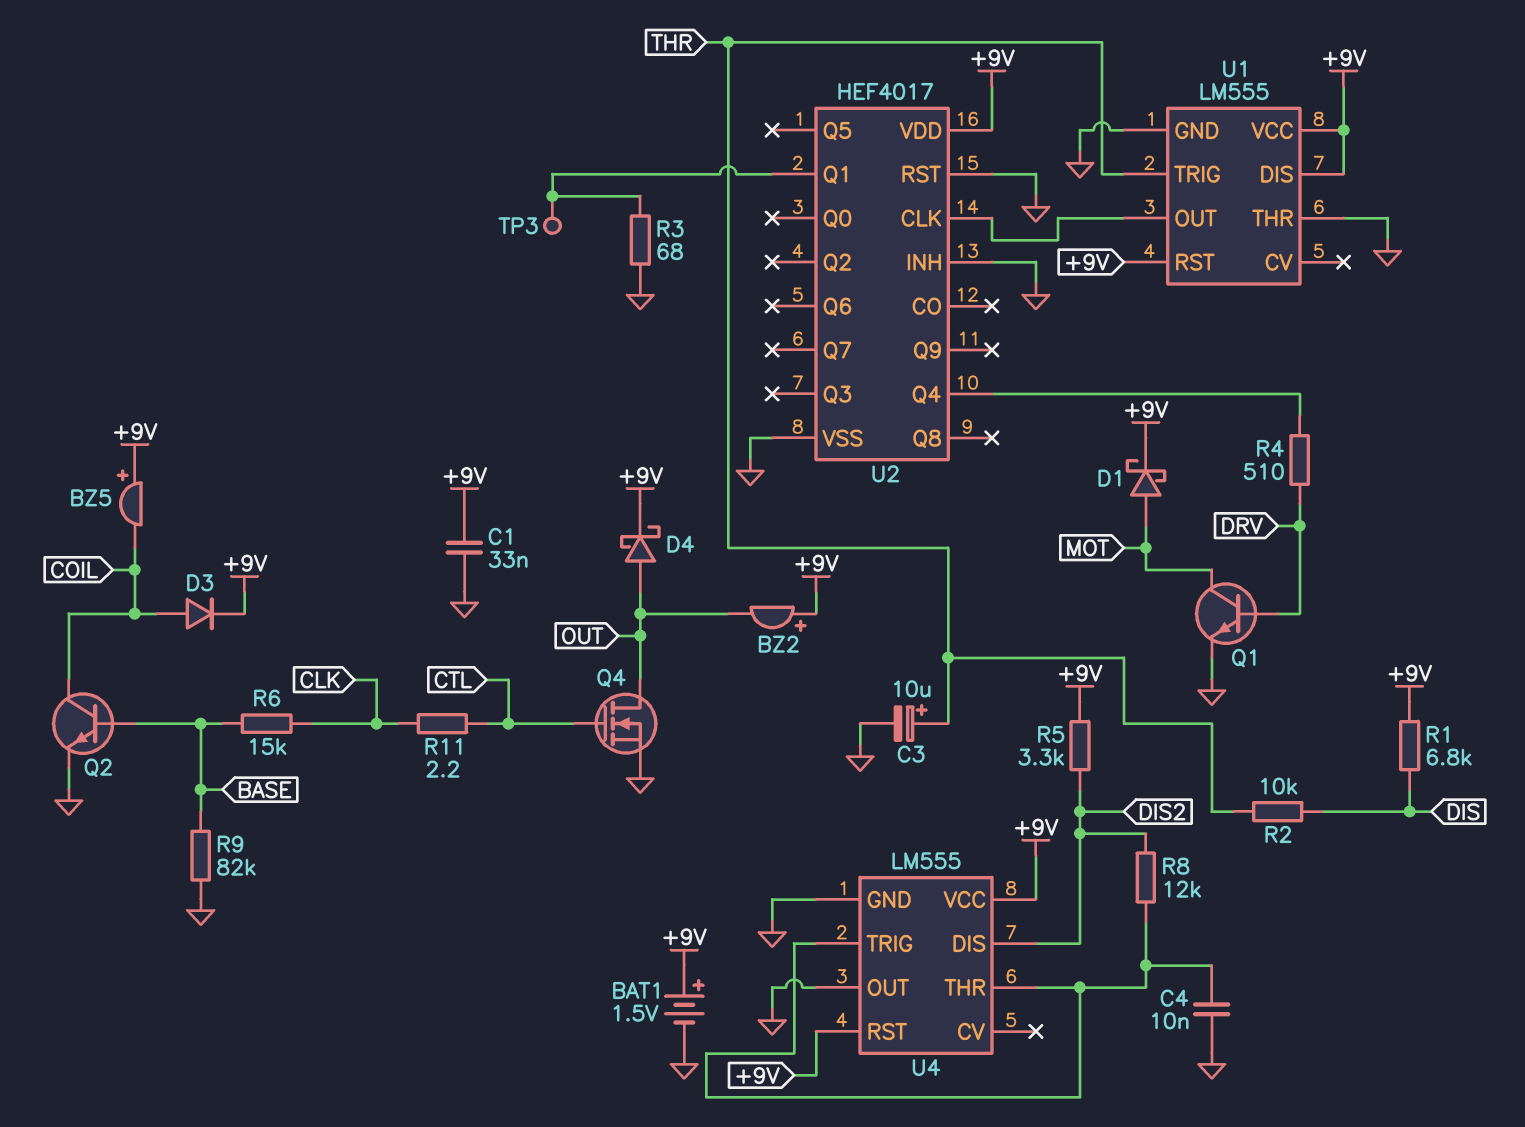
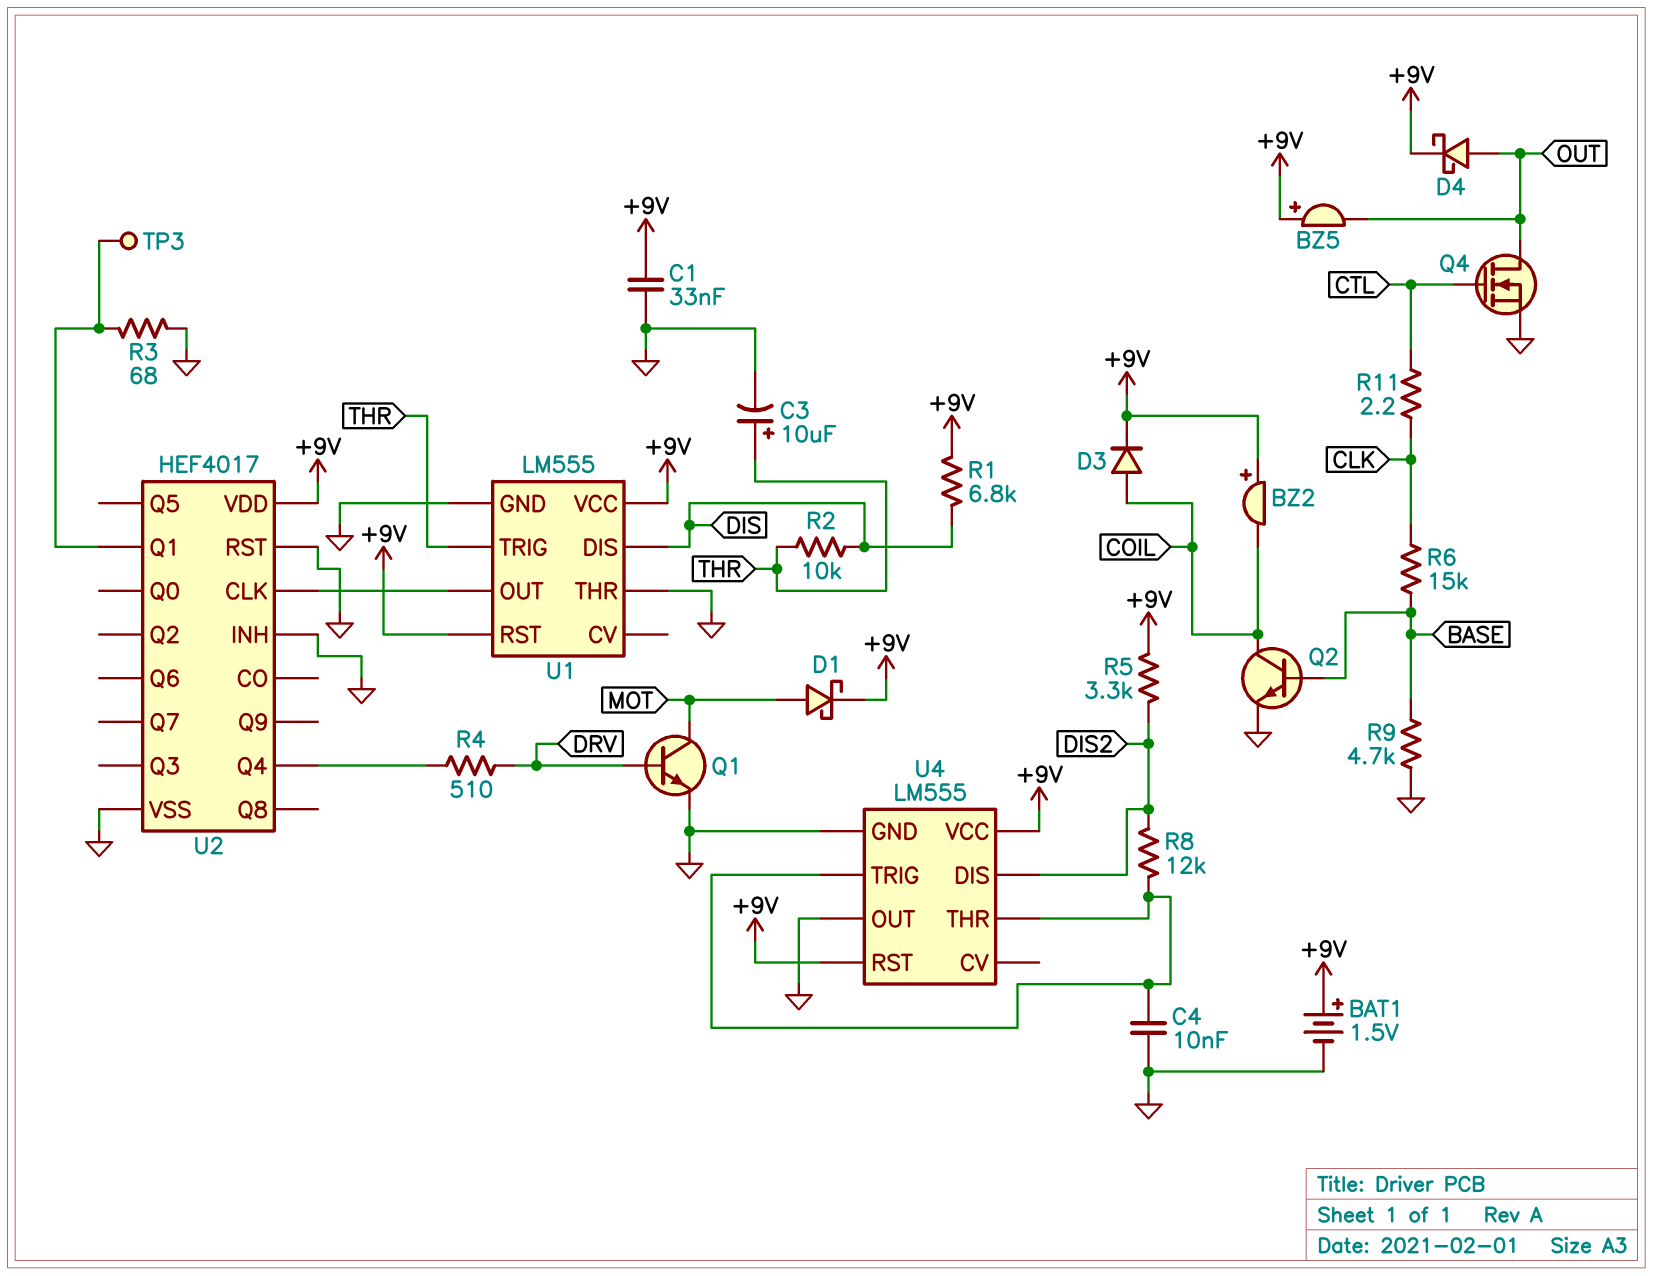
BZ2: buzzer (plus +9V, minus OUT) -> buzzer (plus +9V, minus COIL)
BZ5: buzzer (plus +9V, minus COIL) -> buzzer (plus +9V, minus OUT)
R9: 82k (BASE, GND) -> 4.7k (BASE, GND)
U1 pin DIS: +9V -> DIS

